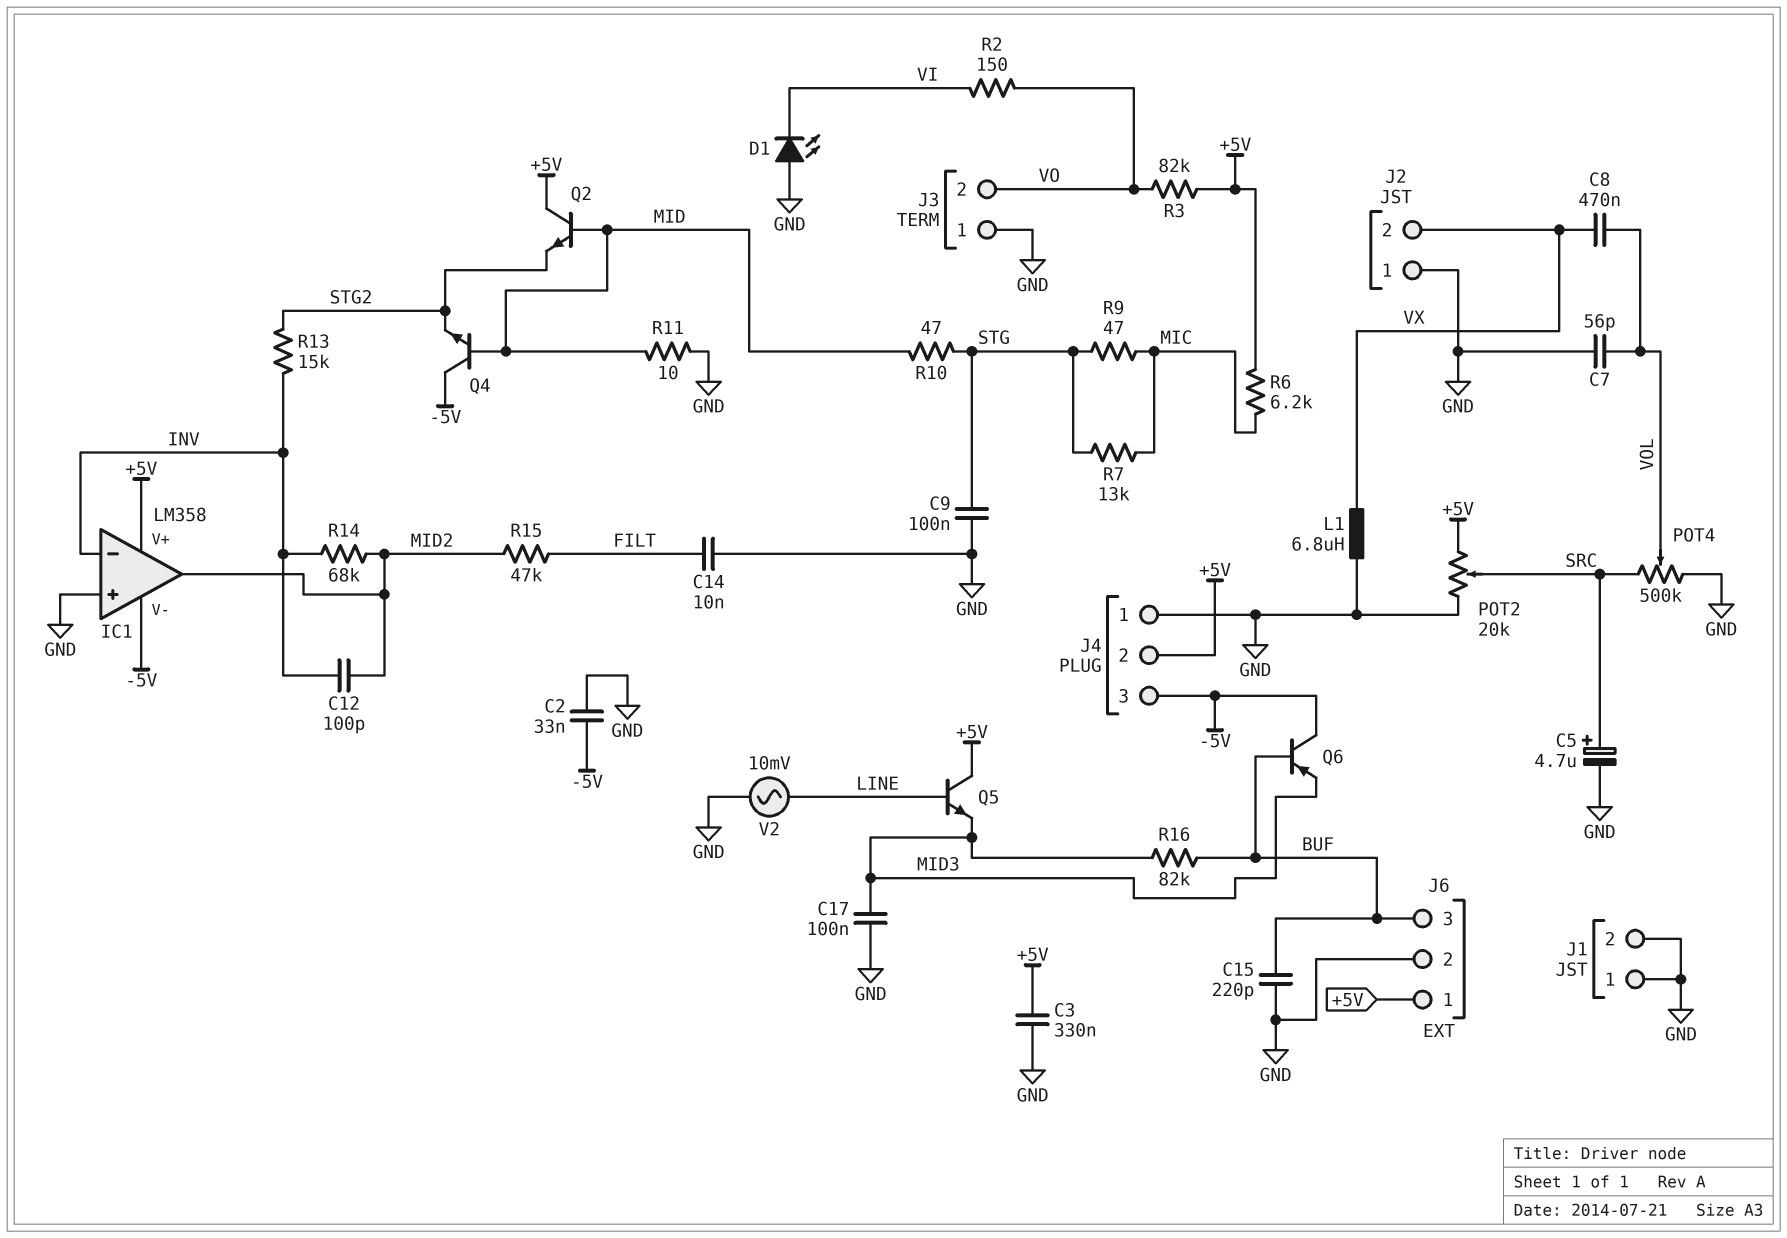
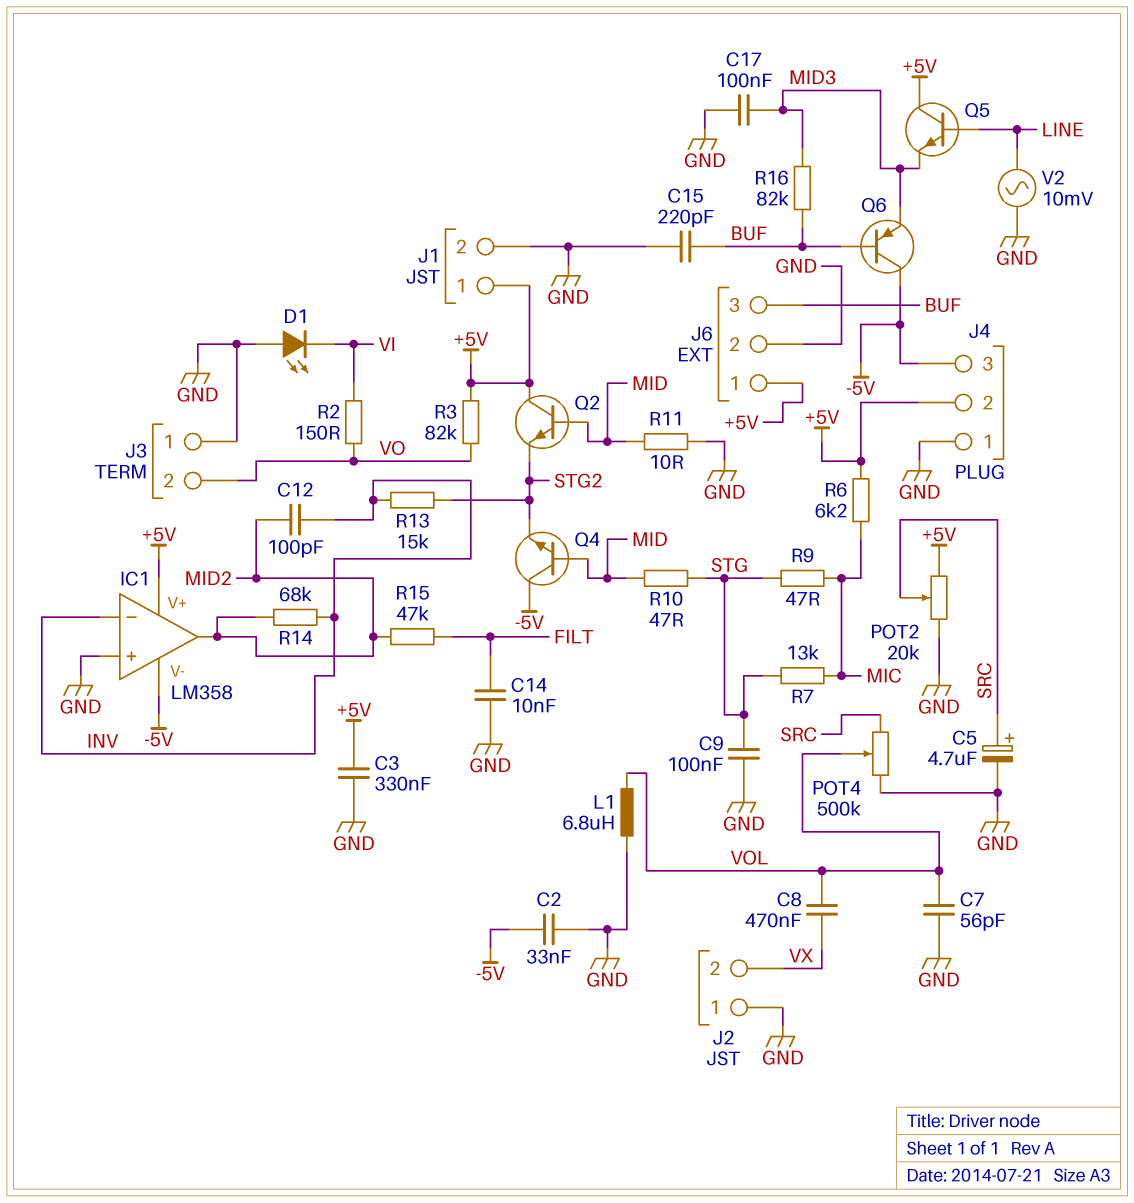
J1 pin 1: GND -> +5V
L1: 6.8uH (GND, VX) -> 6.8uH (GND, VOL)

